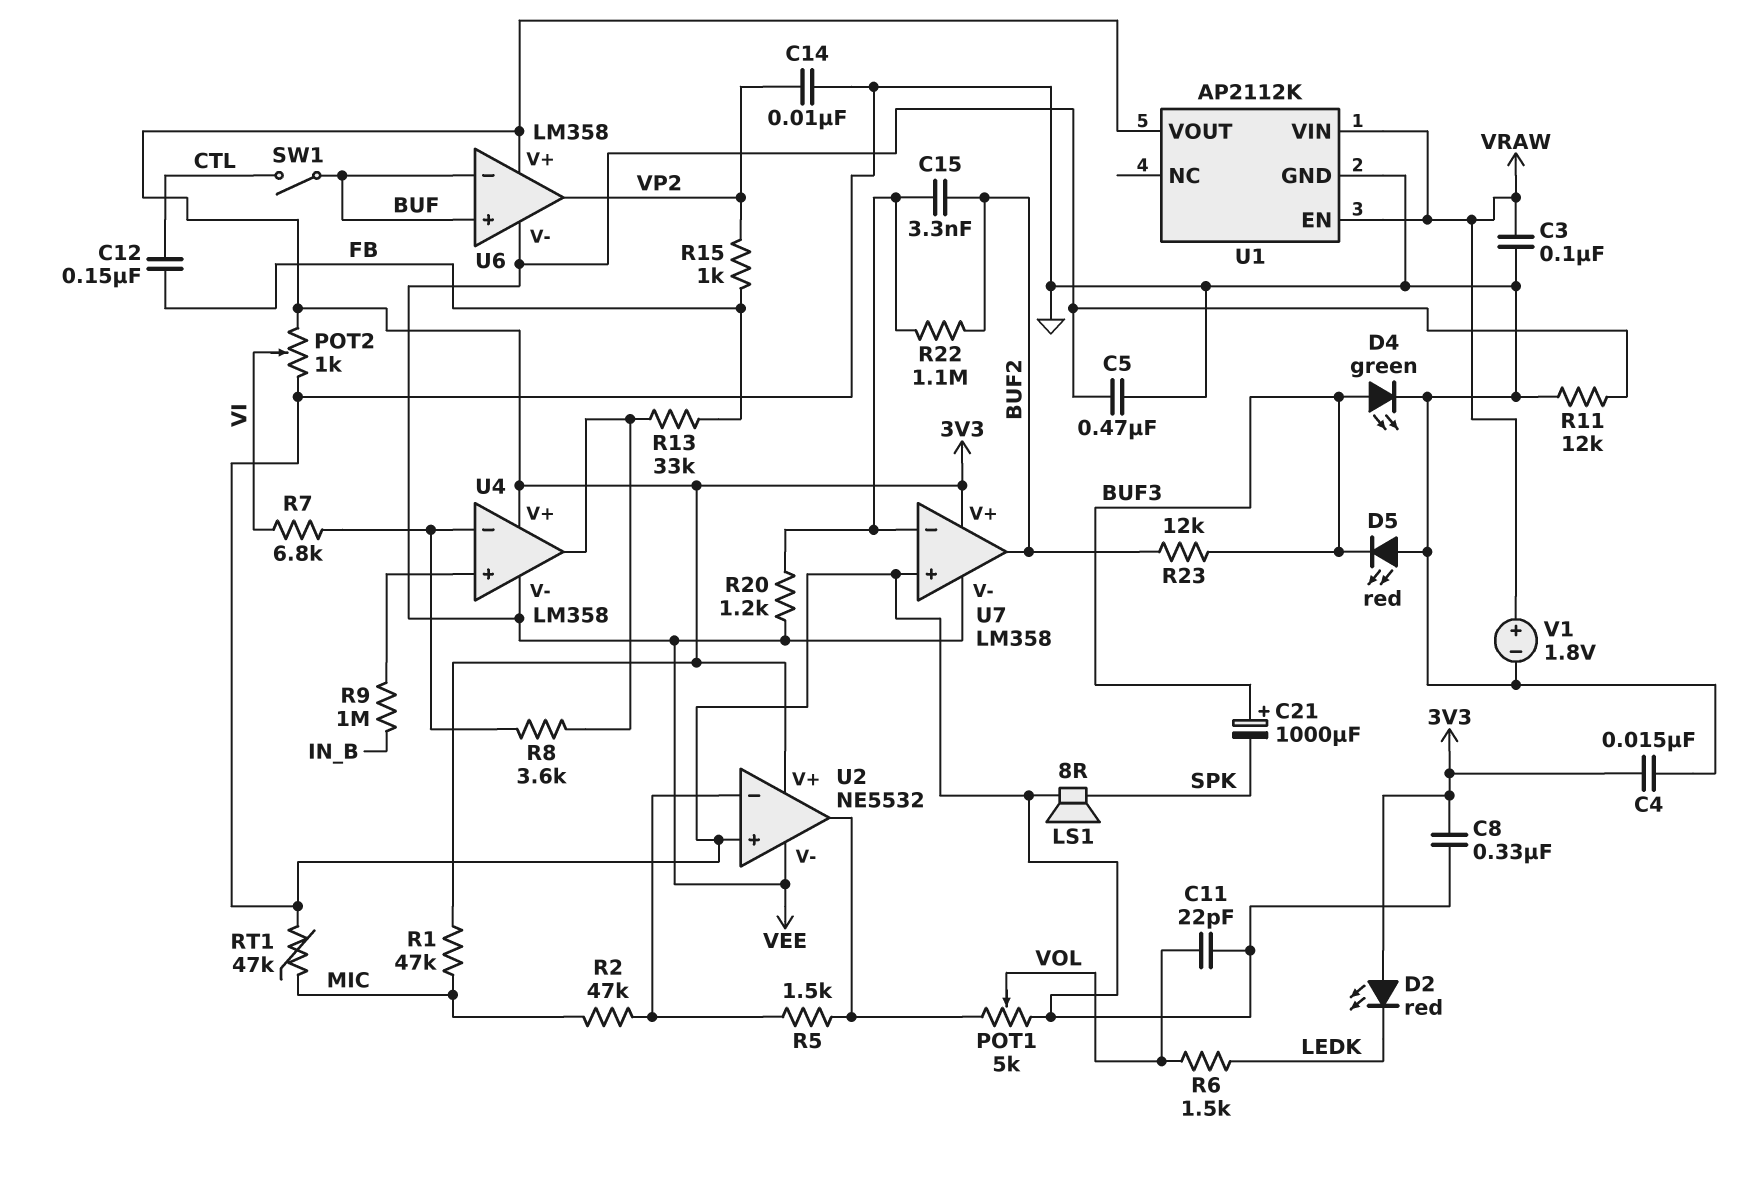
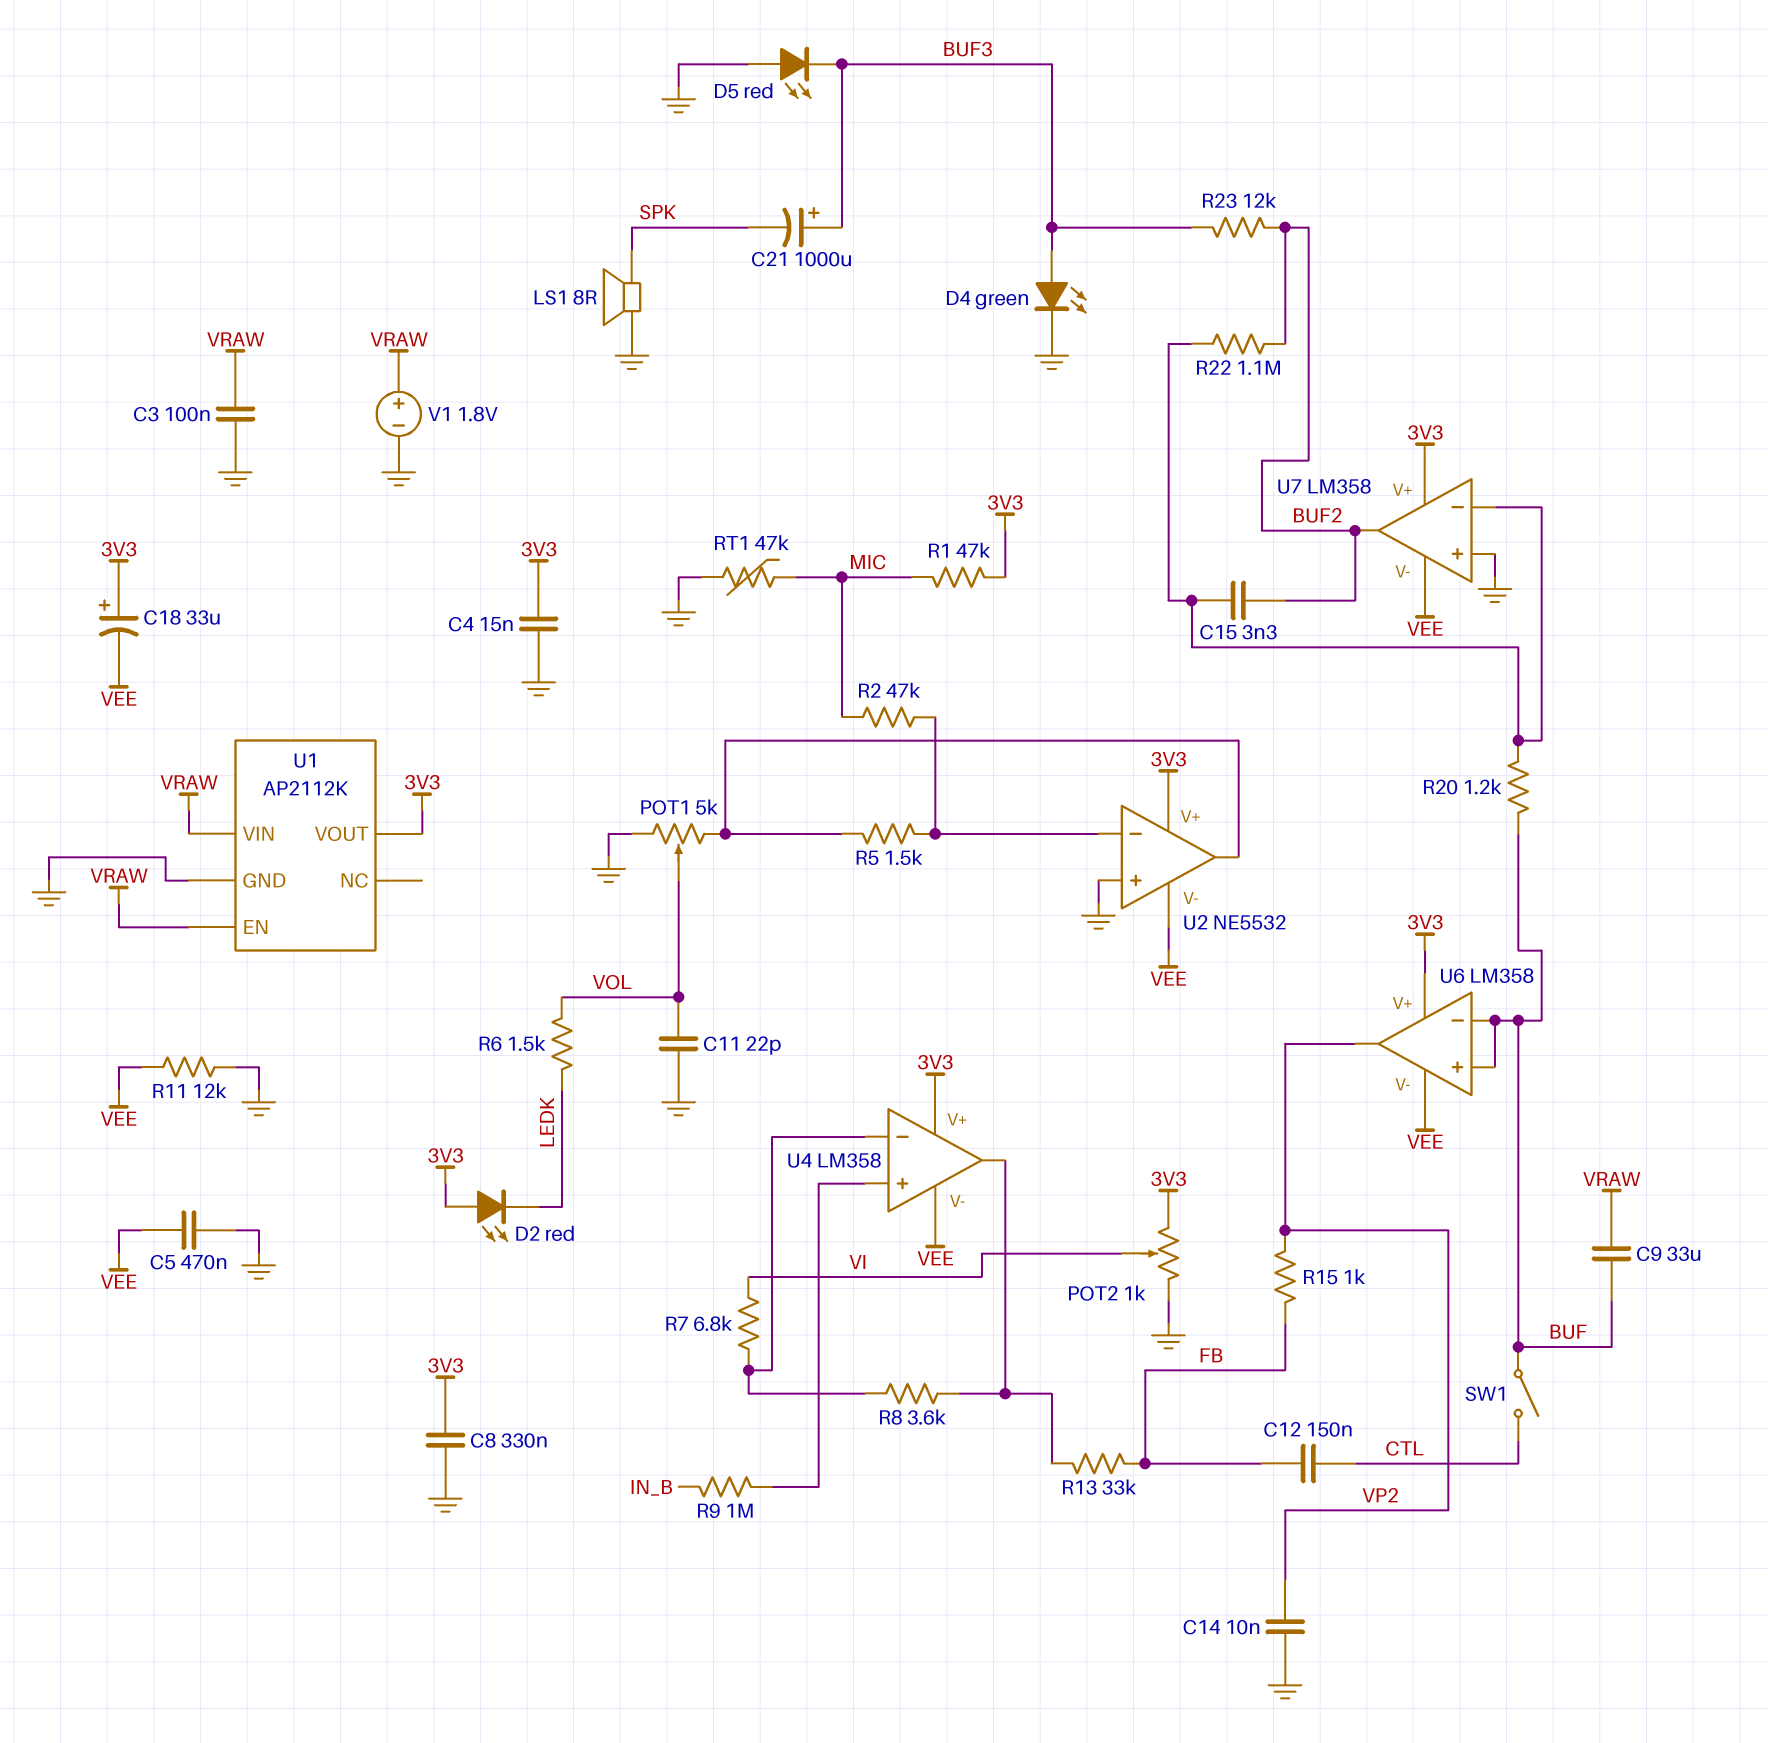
C9: none -> 33uF (BUF, VRAW)
C18: none -> 33uF (plus 3V3, minus VEE)
R20: 1.2k (U7/in-, VEE) -> 1.2k (BUF, U7/in-)

